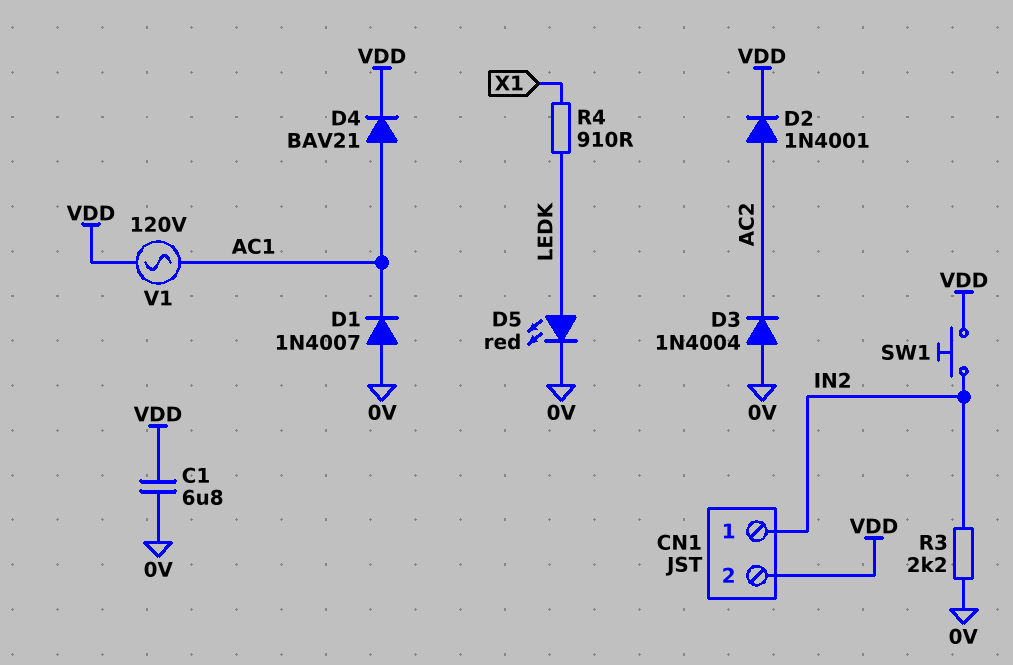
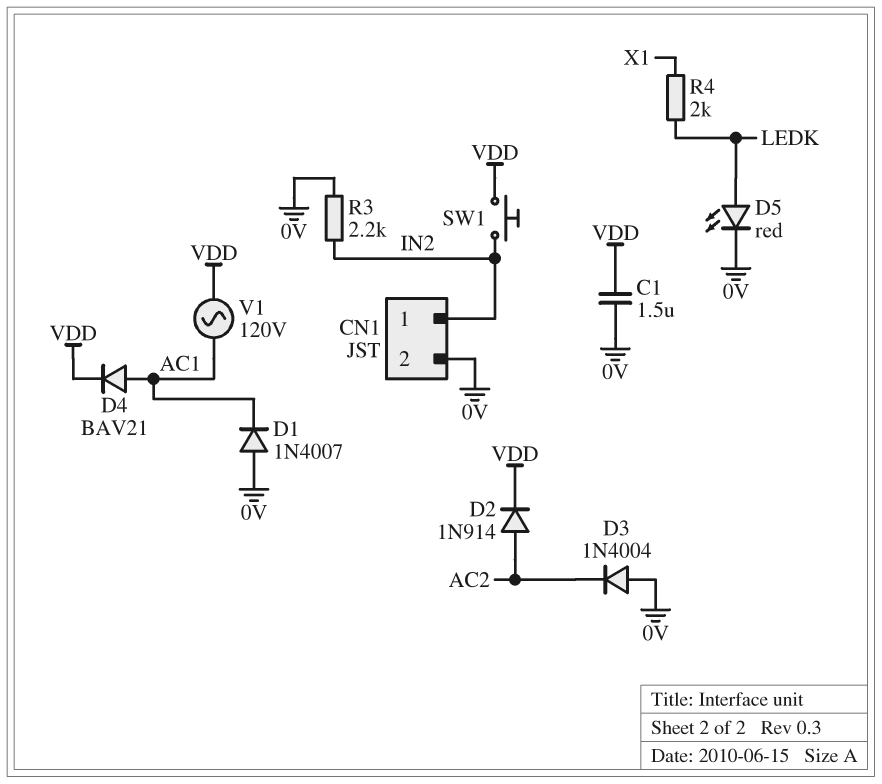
C1: 6.8uF (0V, VDD) -> 1.5uF (0V, VDD)
CN1 pin 2: VDD -> 0V
D2: diode 1N4001 (A AC2, K VDD) -> diode 1N914 (A AC2, K VDD)
R4: 910 (LEDK, X1) -> 2k (LEDK, X1)

